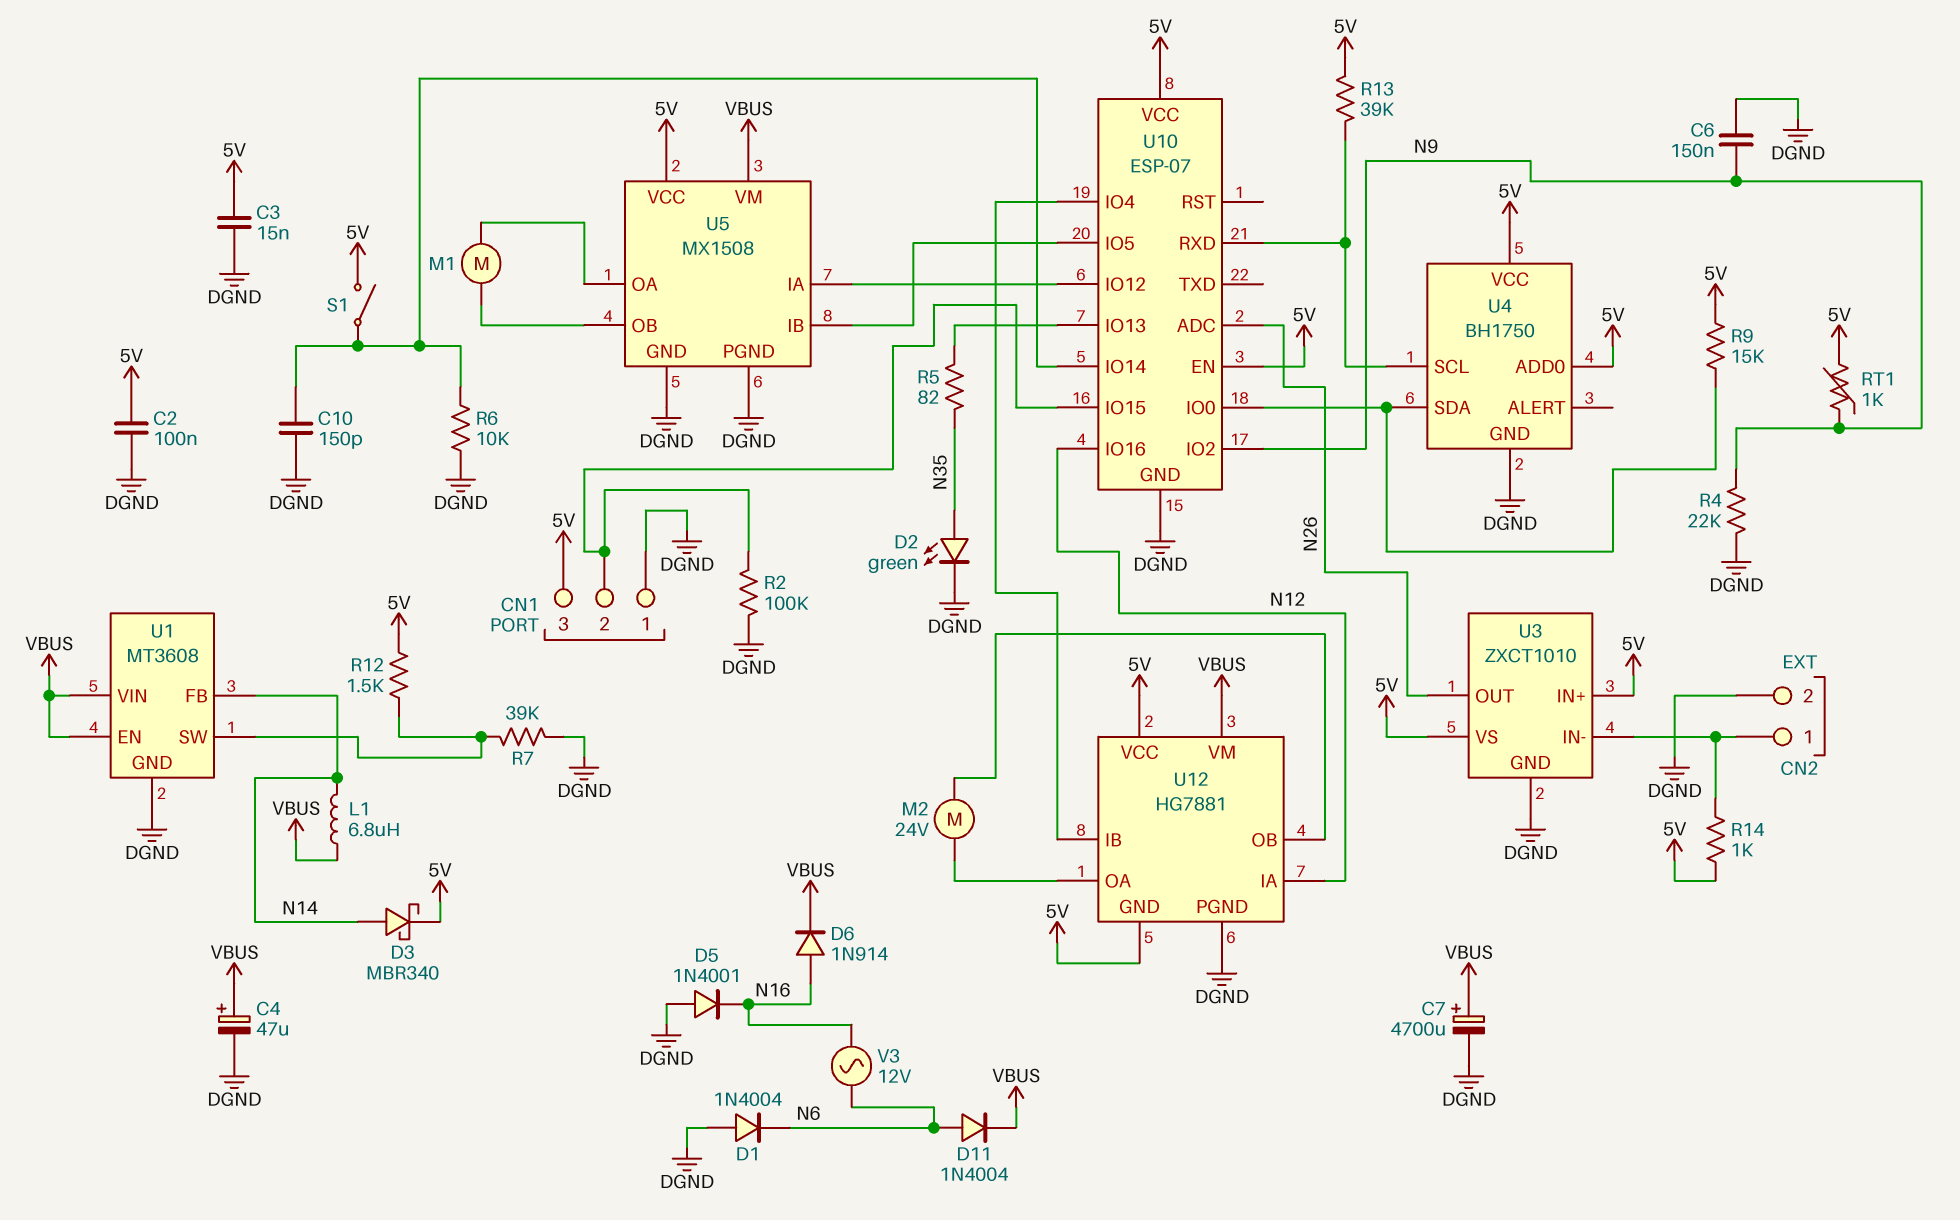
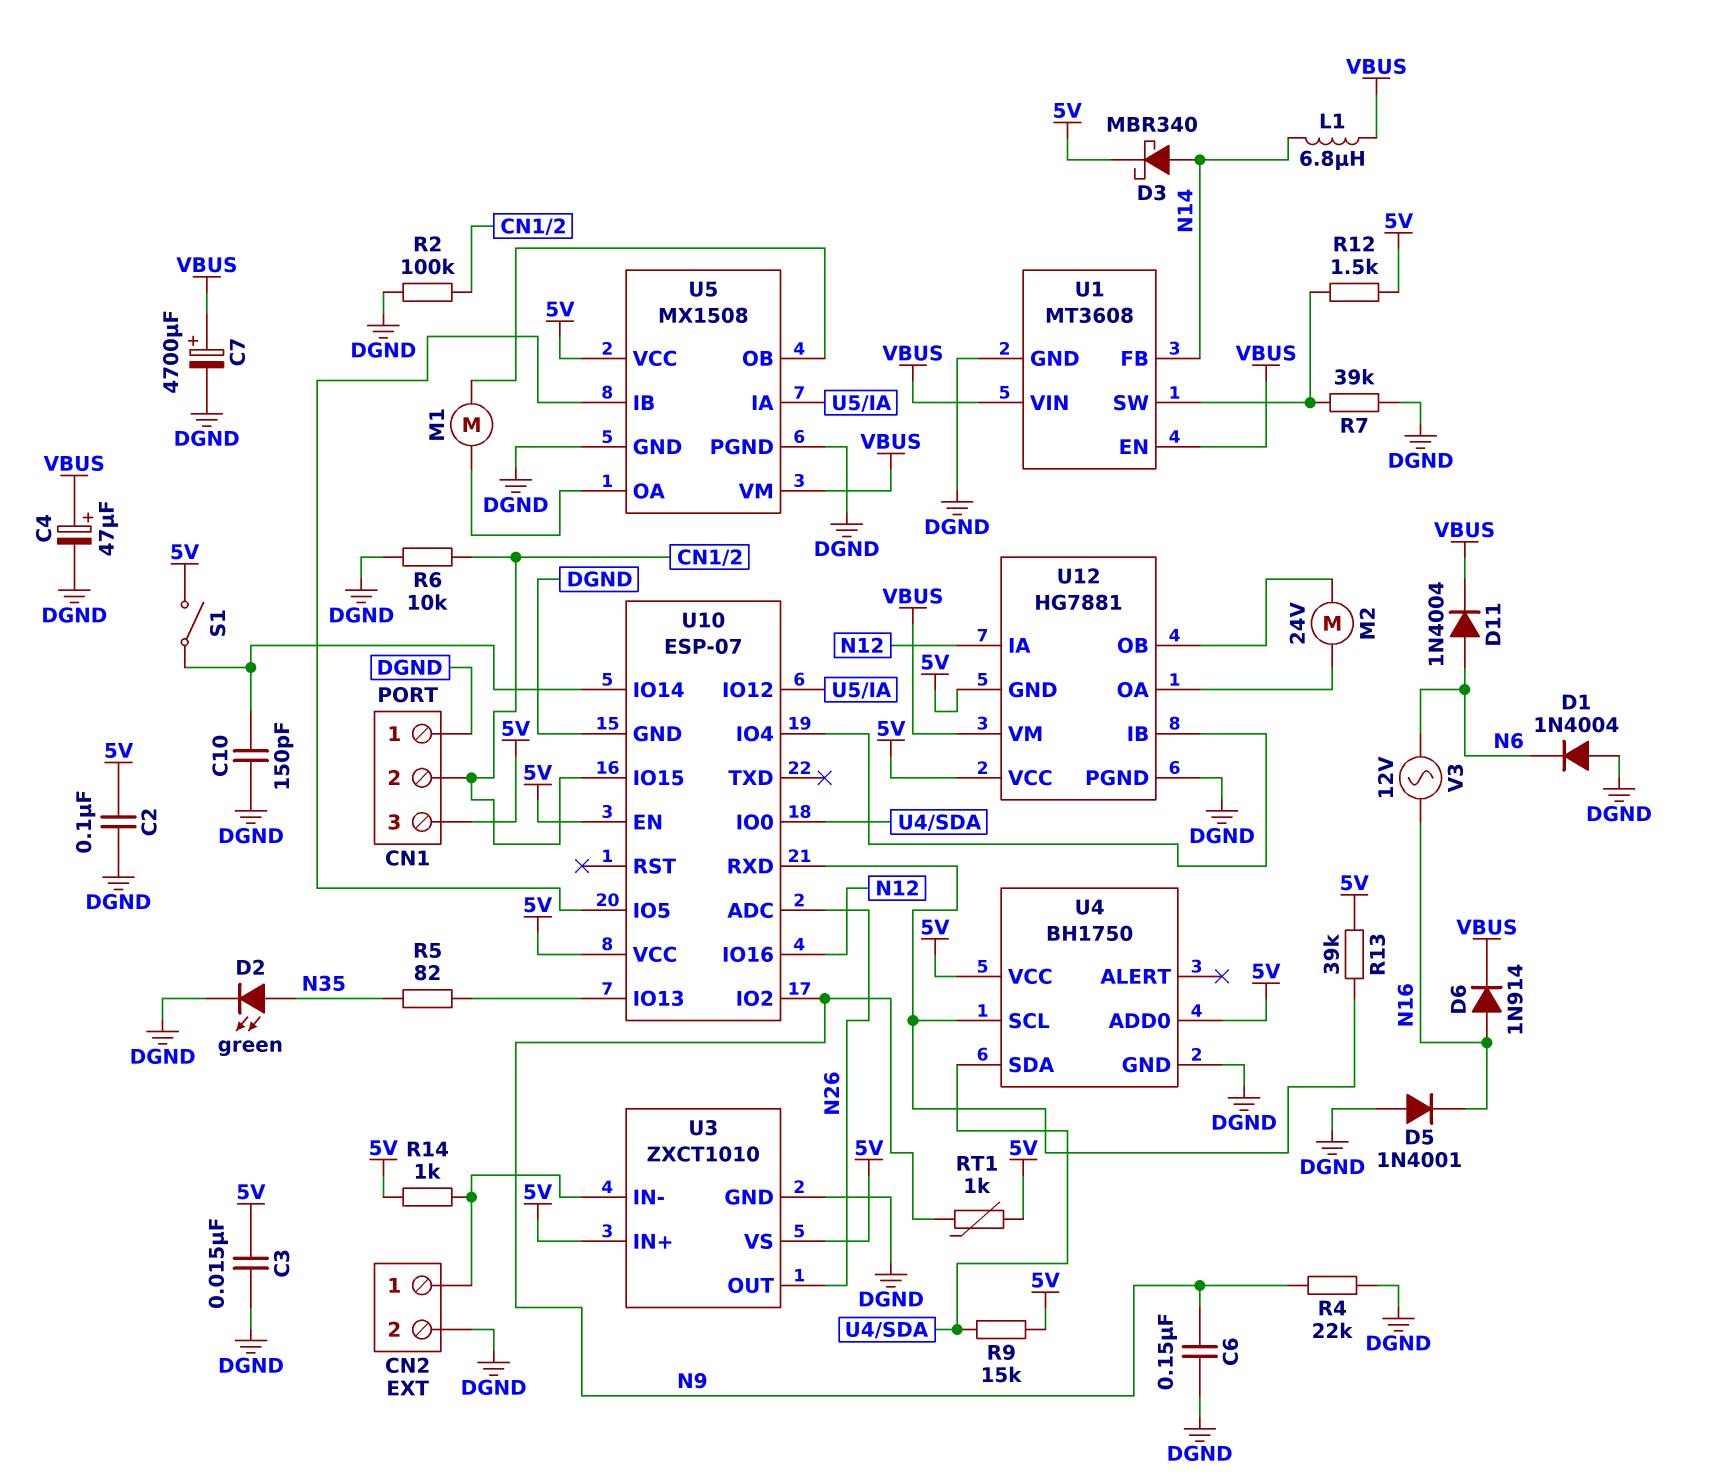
R6: 10k (DGND, U10/IO14) -> 10k (CN1/2, DGND)

